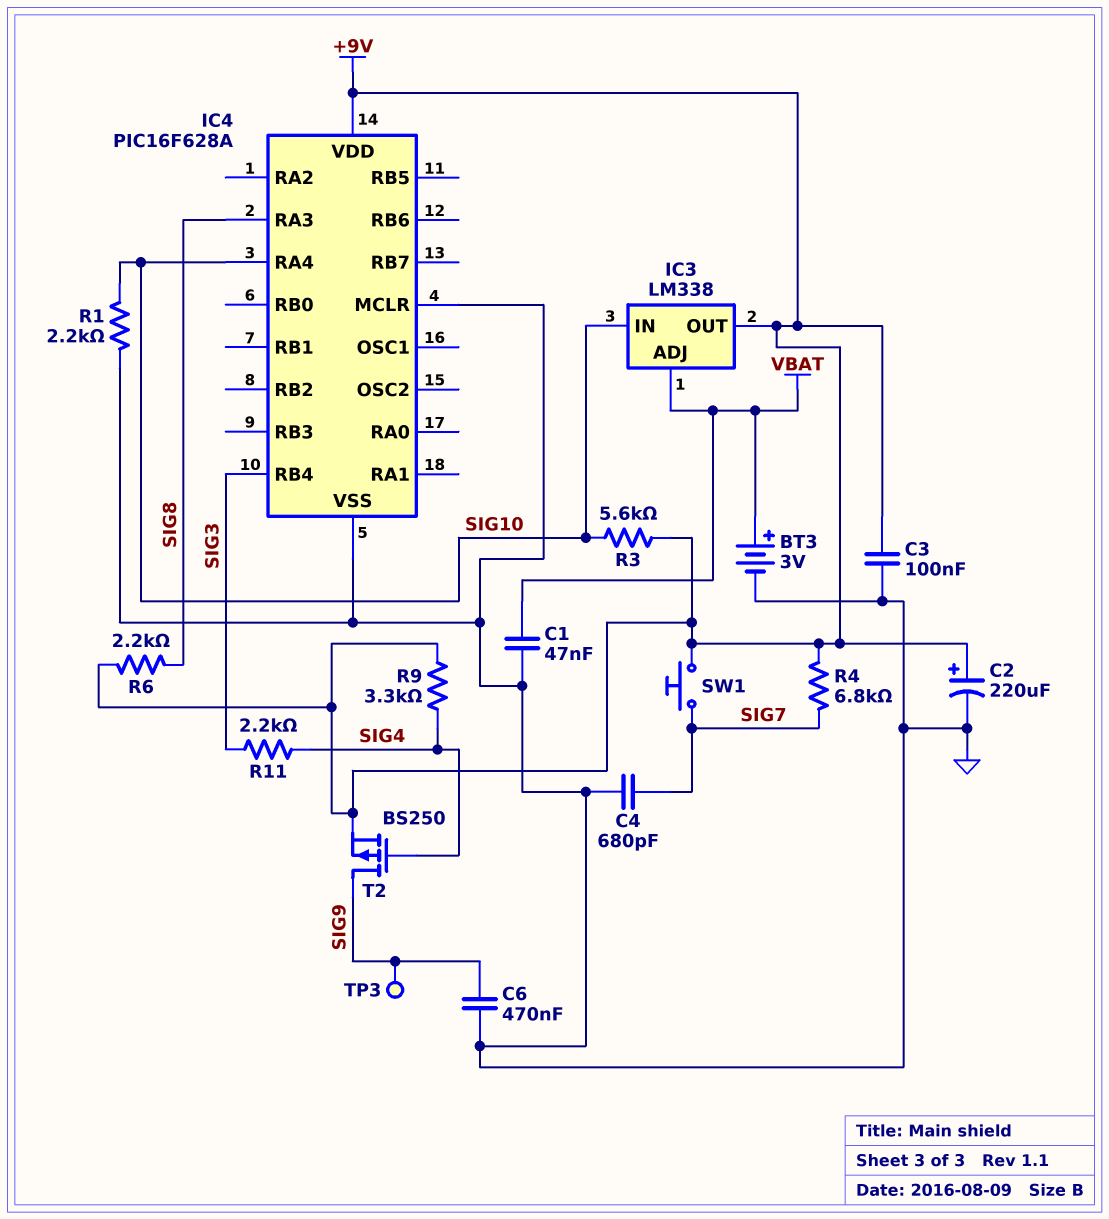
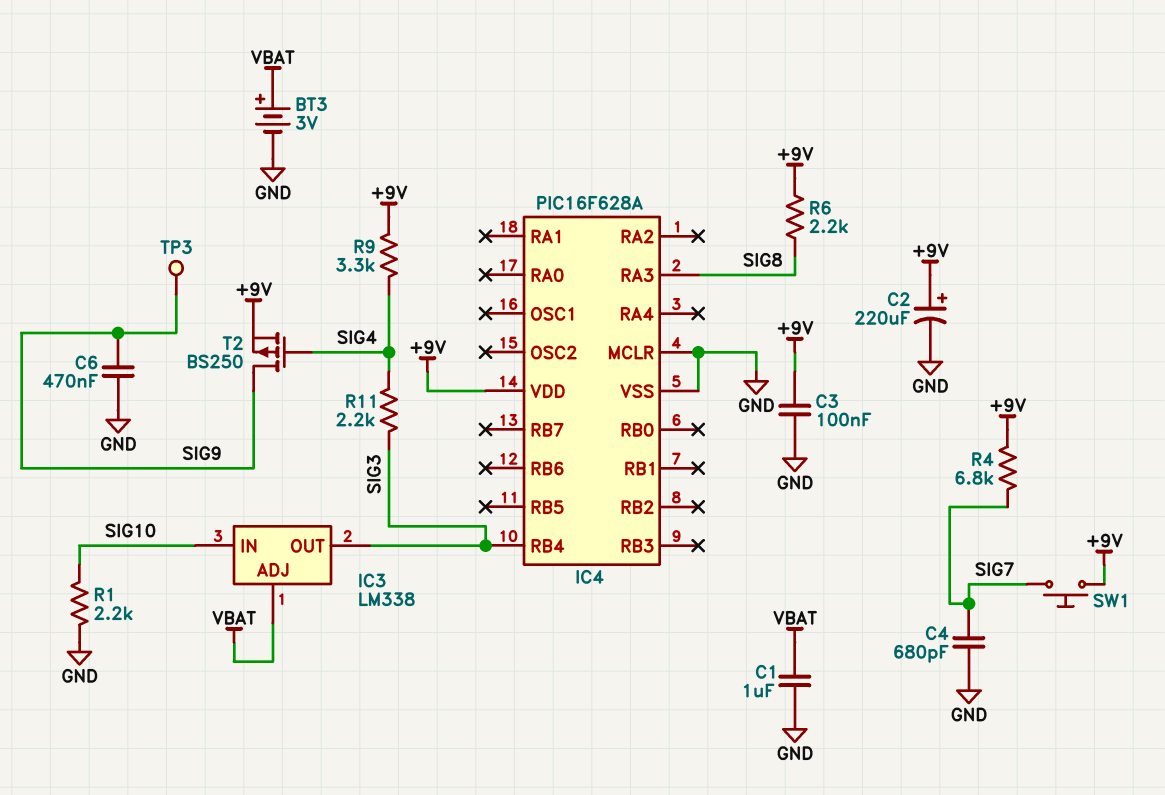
C1: 47nF (GND, VBAT) -> 1uF (GND, VBAT)
IC3 pin OUT: +9V -> SIG3
IC4 pin RA4: SIG10 -> none
R3: 5.6k (+9V, SIG10) -> none

